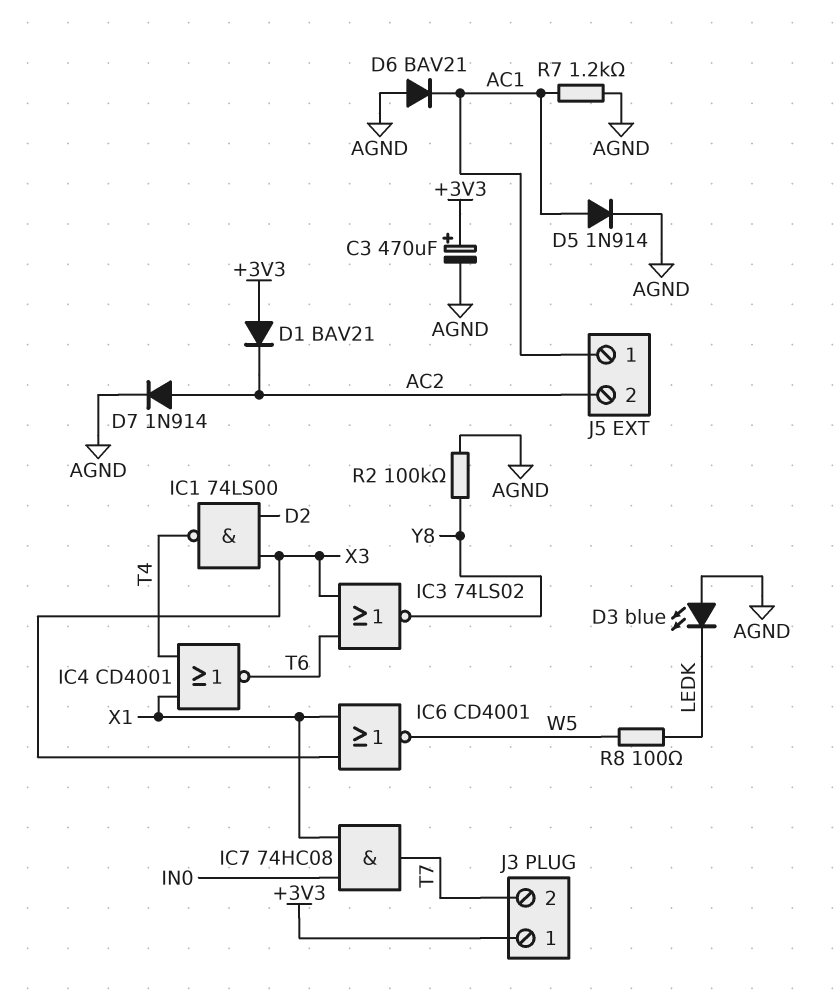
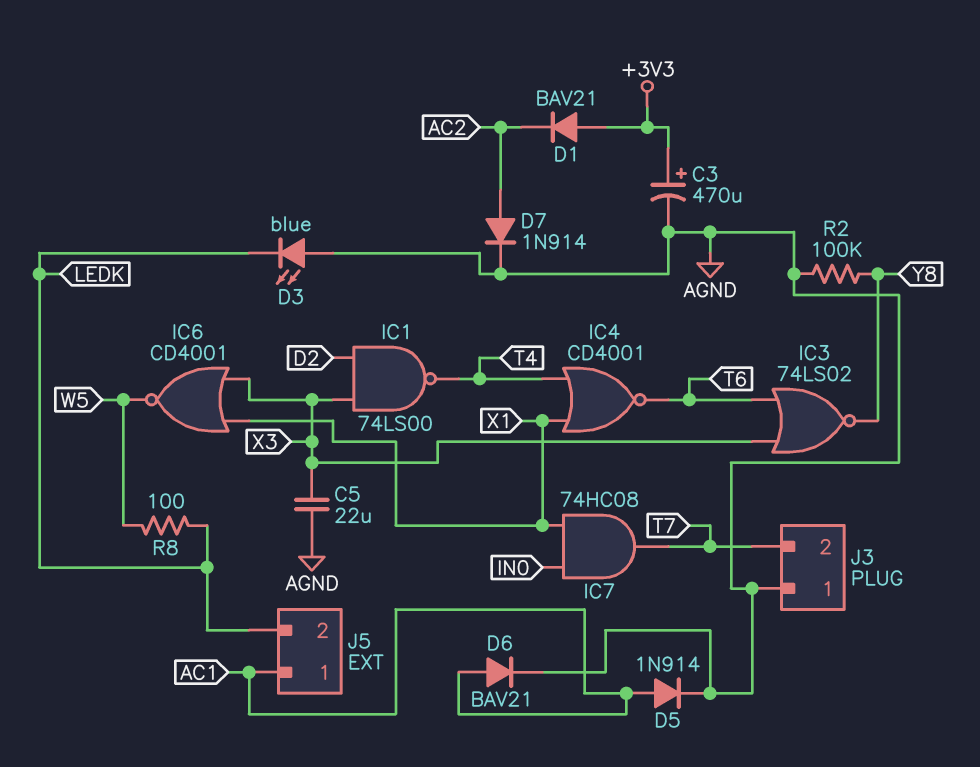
C5: none -> 22uF (AGND, X3)
D6: diode BAV21 (A AGND, K AC1) -> diode BAV21 (A AC1, K AGND)
J3 pin 1: +3V3 -> AGND
J5 pin 2: AC2 -> LEDK
R7: 1.2k (AC1, AGND) -> none

